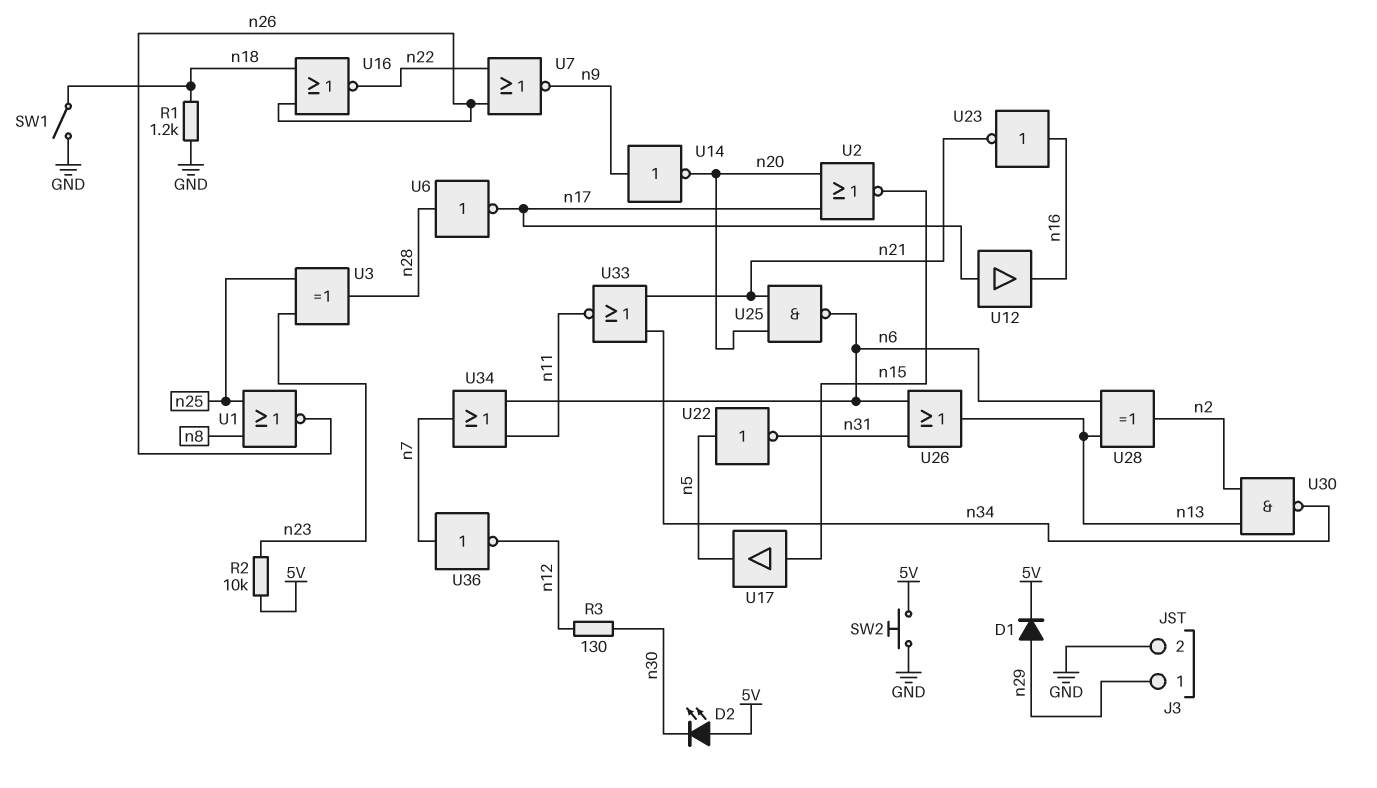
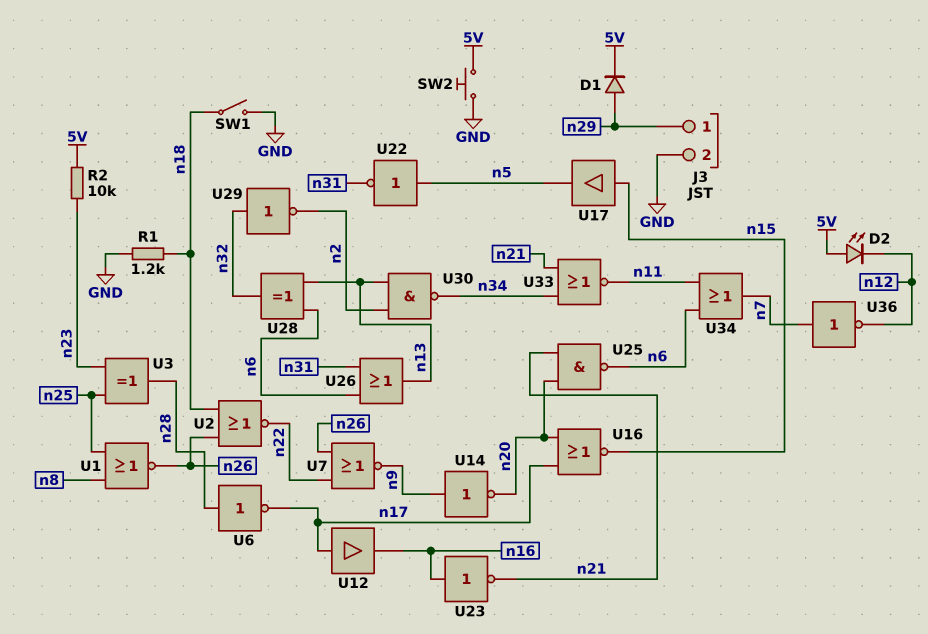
D2: LED (A 5V, K n30) -> LED (A 5V, K n12)
R3: 130 (n12, n30) -> none
U2: NOR (in n17, in n20, out n15) -> NOR (in n18, in n26, out n22)
U16: NOR (in n18, in n26, out n22) -> NOR (in n17, in n20, out n15)
U28: XOR (in n6, in n13, out n2) -> XOR (in n6, in n13, out n32)
U29: none -> NOT (in n32, out n2)

